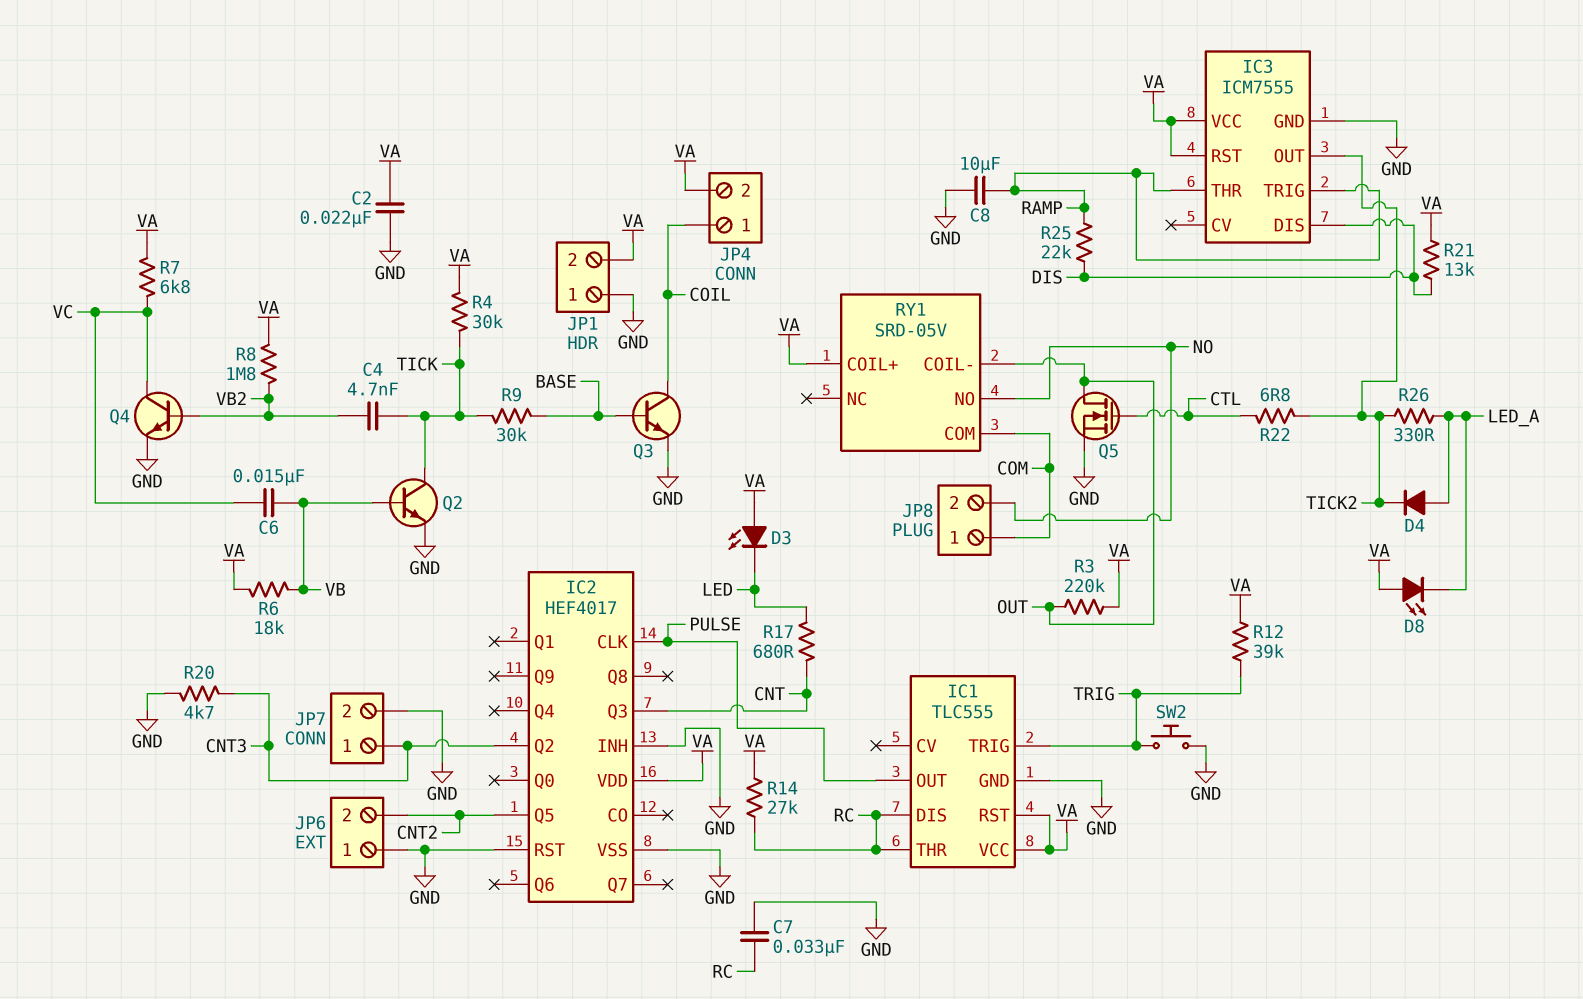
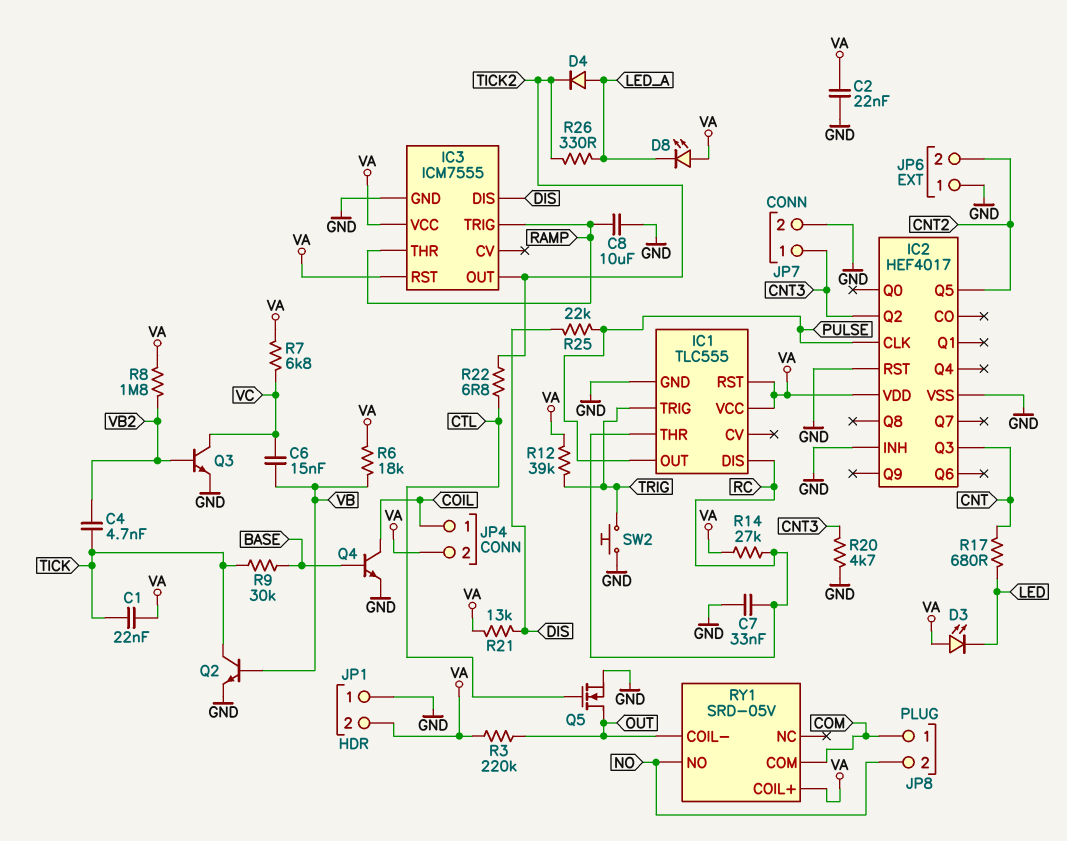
C1: none -> 22nF (TICK, VA)
Q3: NPN (B BASE, C COIL, E GND) -> NPN (B VB2, C VC, E GND)
Q4: NPN (B VB2, C VC, E GND) -> NPN (B BASE, C COIL, E GND)
R4: 30k (TICK, VA) -> none
R25: 22k (DIS, RAMP) -> 22k (DIS, PULSE)

